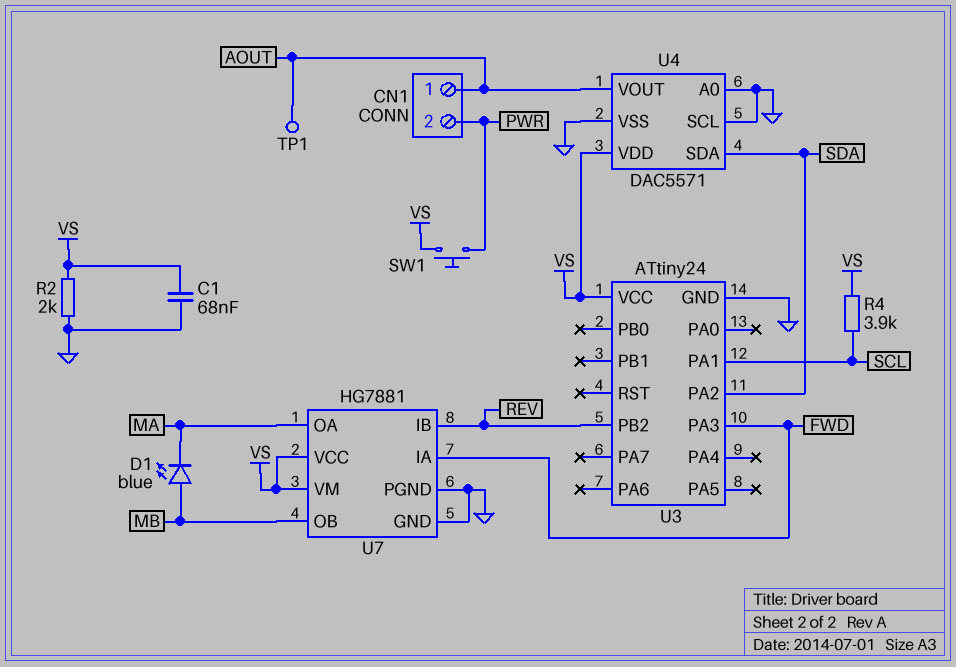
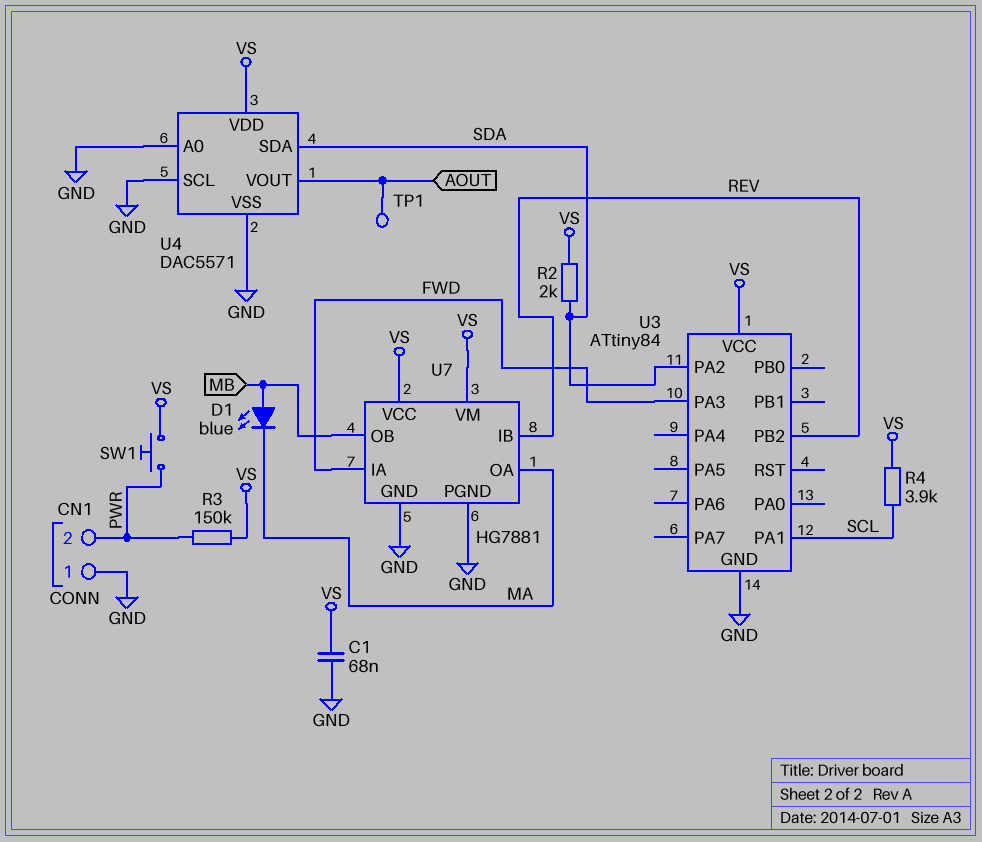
CN1 pin 1: AOUT -> GND
R2: 2k (GND, VS) -> 2k (SDA, VS)
R3: none -> 150k (PWR, VS)
U3: ATtiny24 -> ATtiny84

